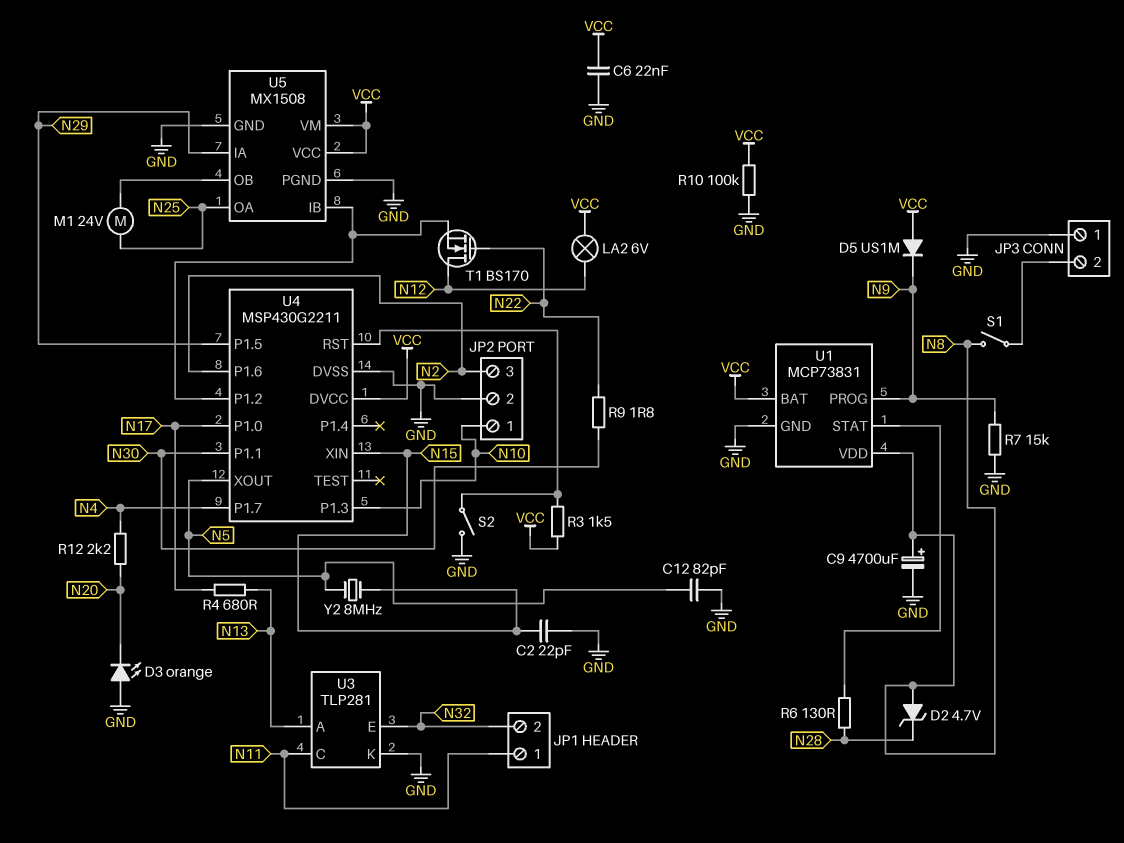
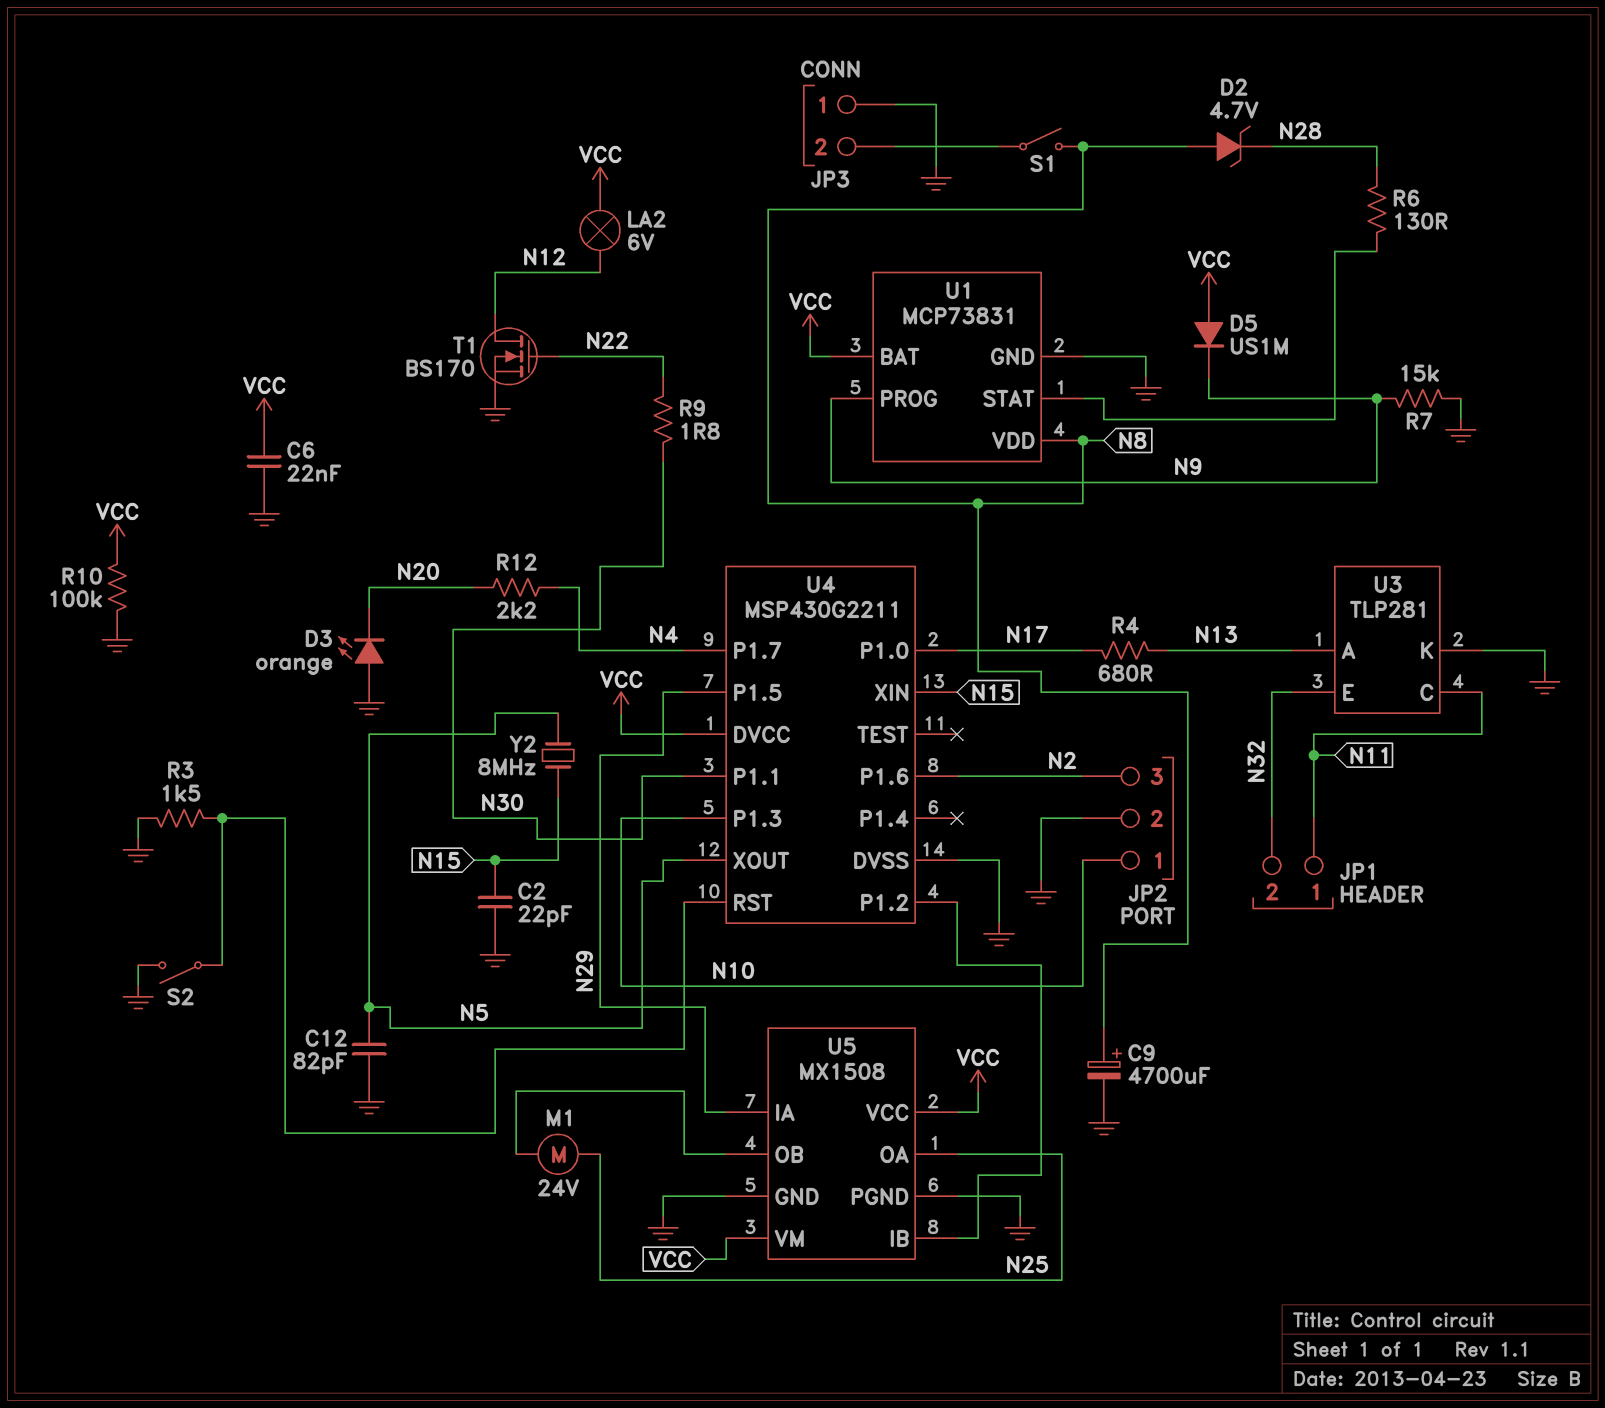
R3: 1.5k (U4/RST, VCC) -> 1.5k (GND, U4/RST)
T1: NMOS BS170 (G N22, D N12, S U4/P1.2) -> NMOS BS170 (G N22, D N12, S GND)

